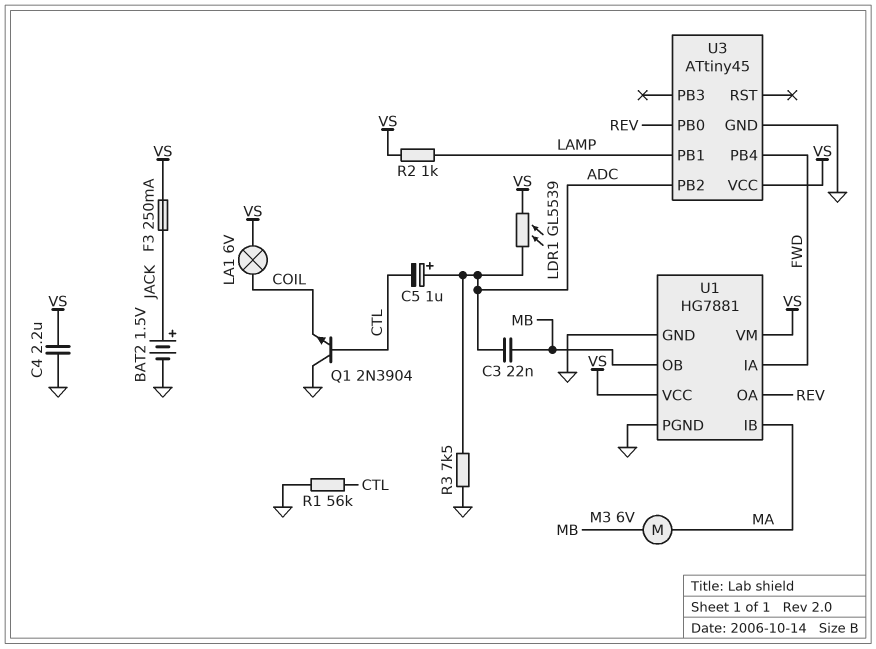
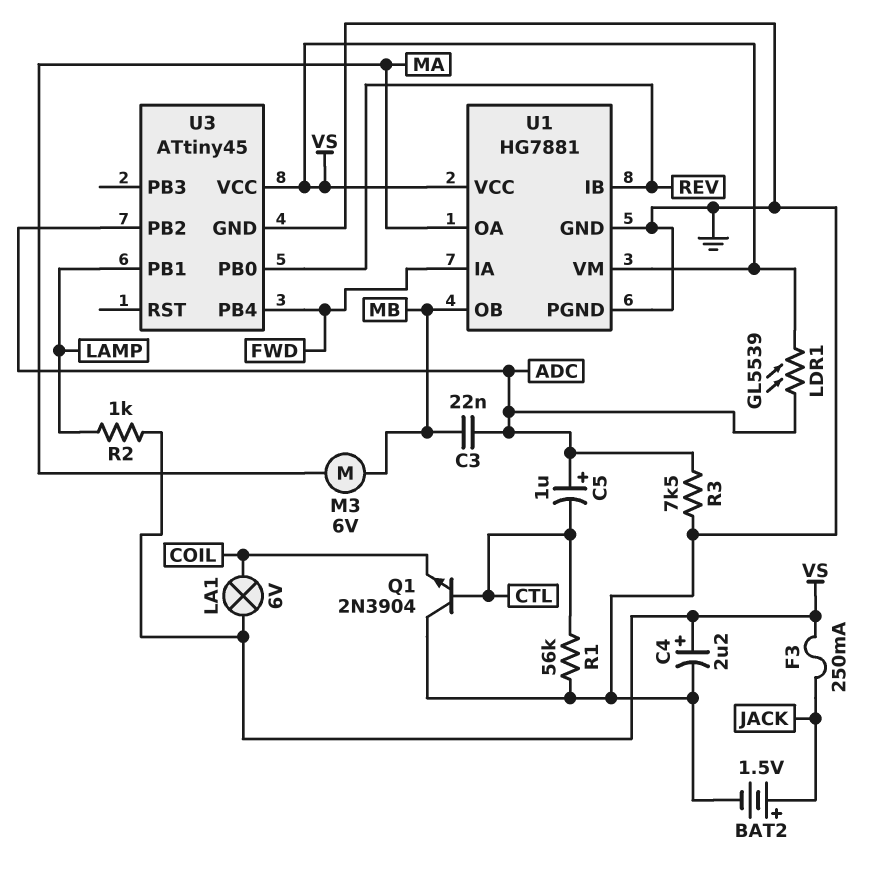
C4: 2.2uF (GND, VS) -> 2.2uF (plus VS, minus GND)
U1 pin IB: MA -> REV
U1 pin OA: REV -> MA

